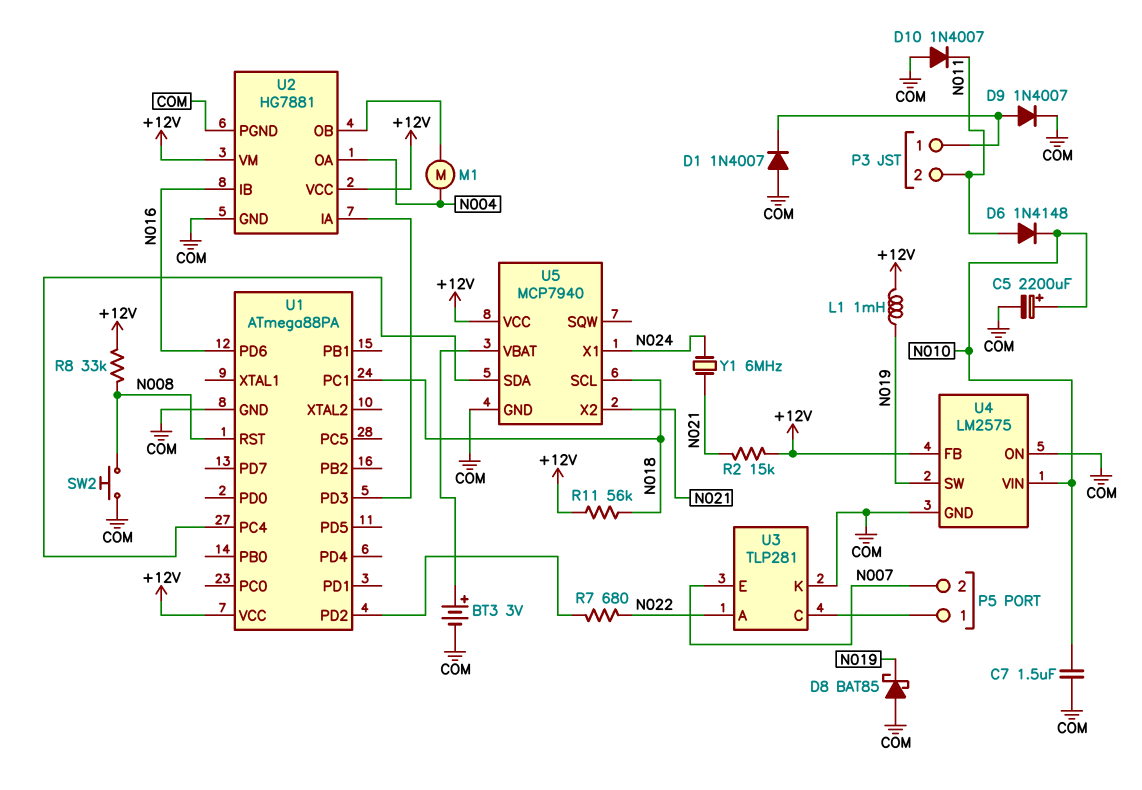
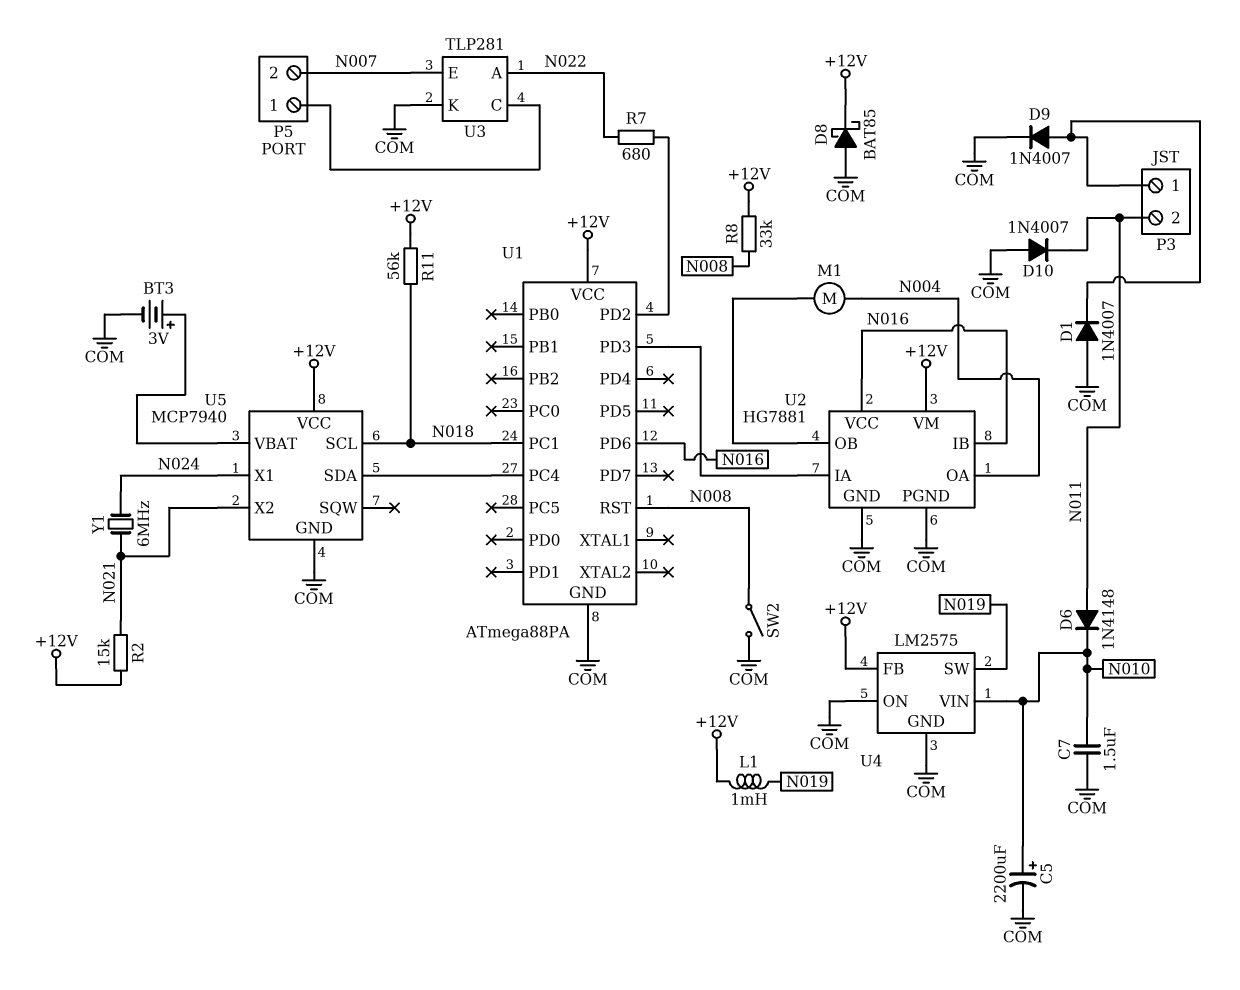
D8: schottky BAT85 (A COM, K N019) -> schottky BAT85 (A COM, K +12V)
SW2: button (COM, N008) -> switch (COM, N008)
U2 pin VCC: +12V -> N016

